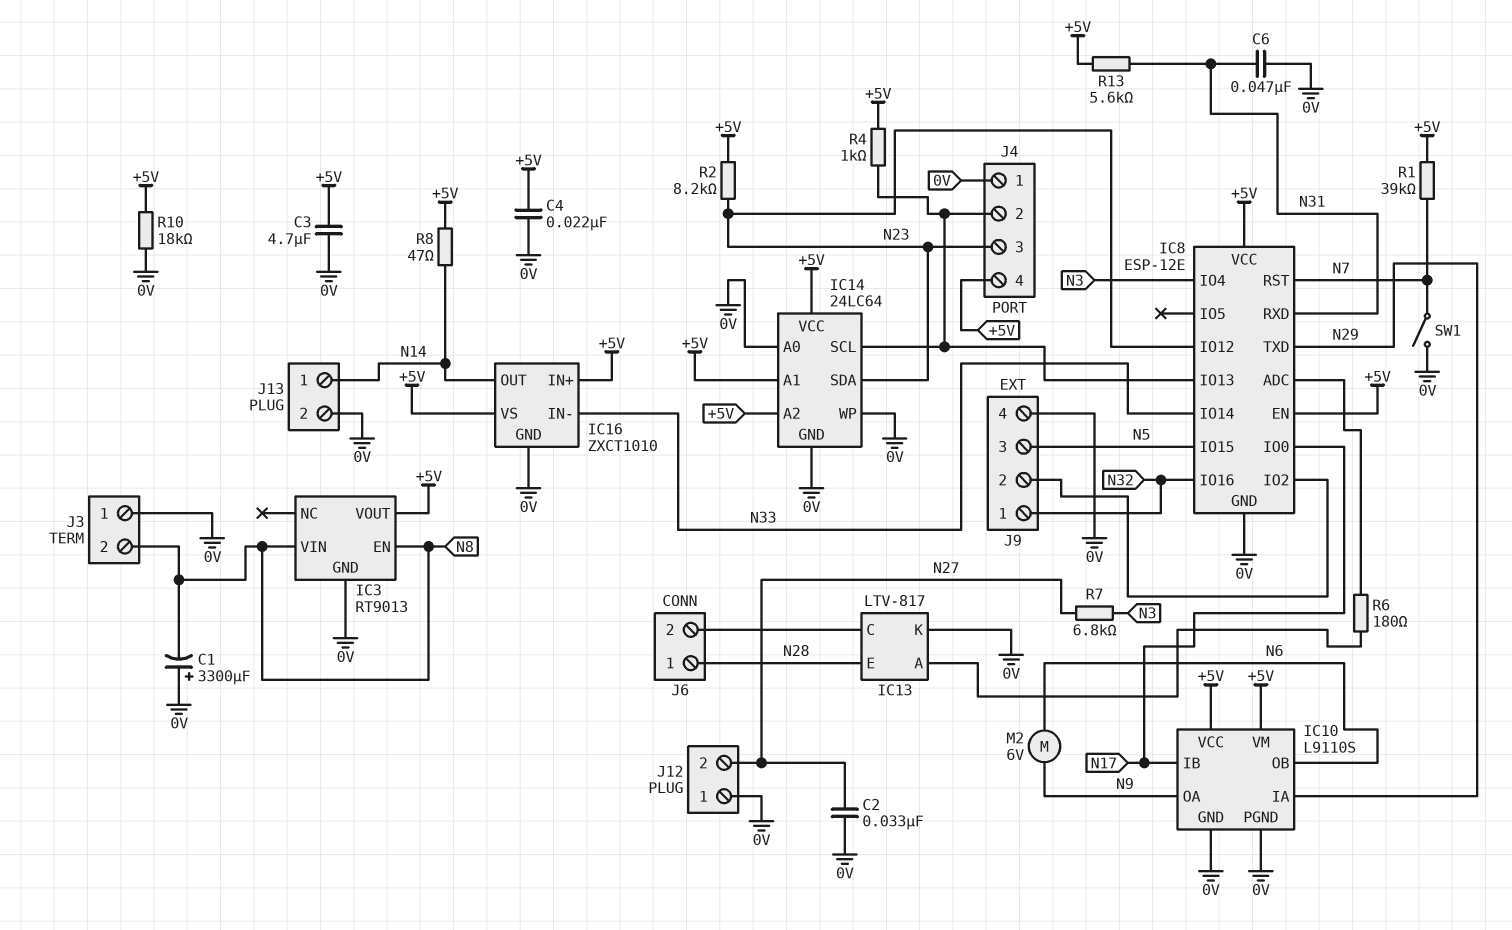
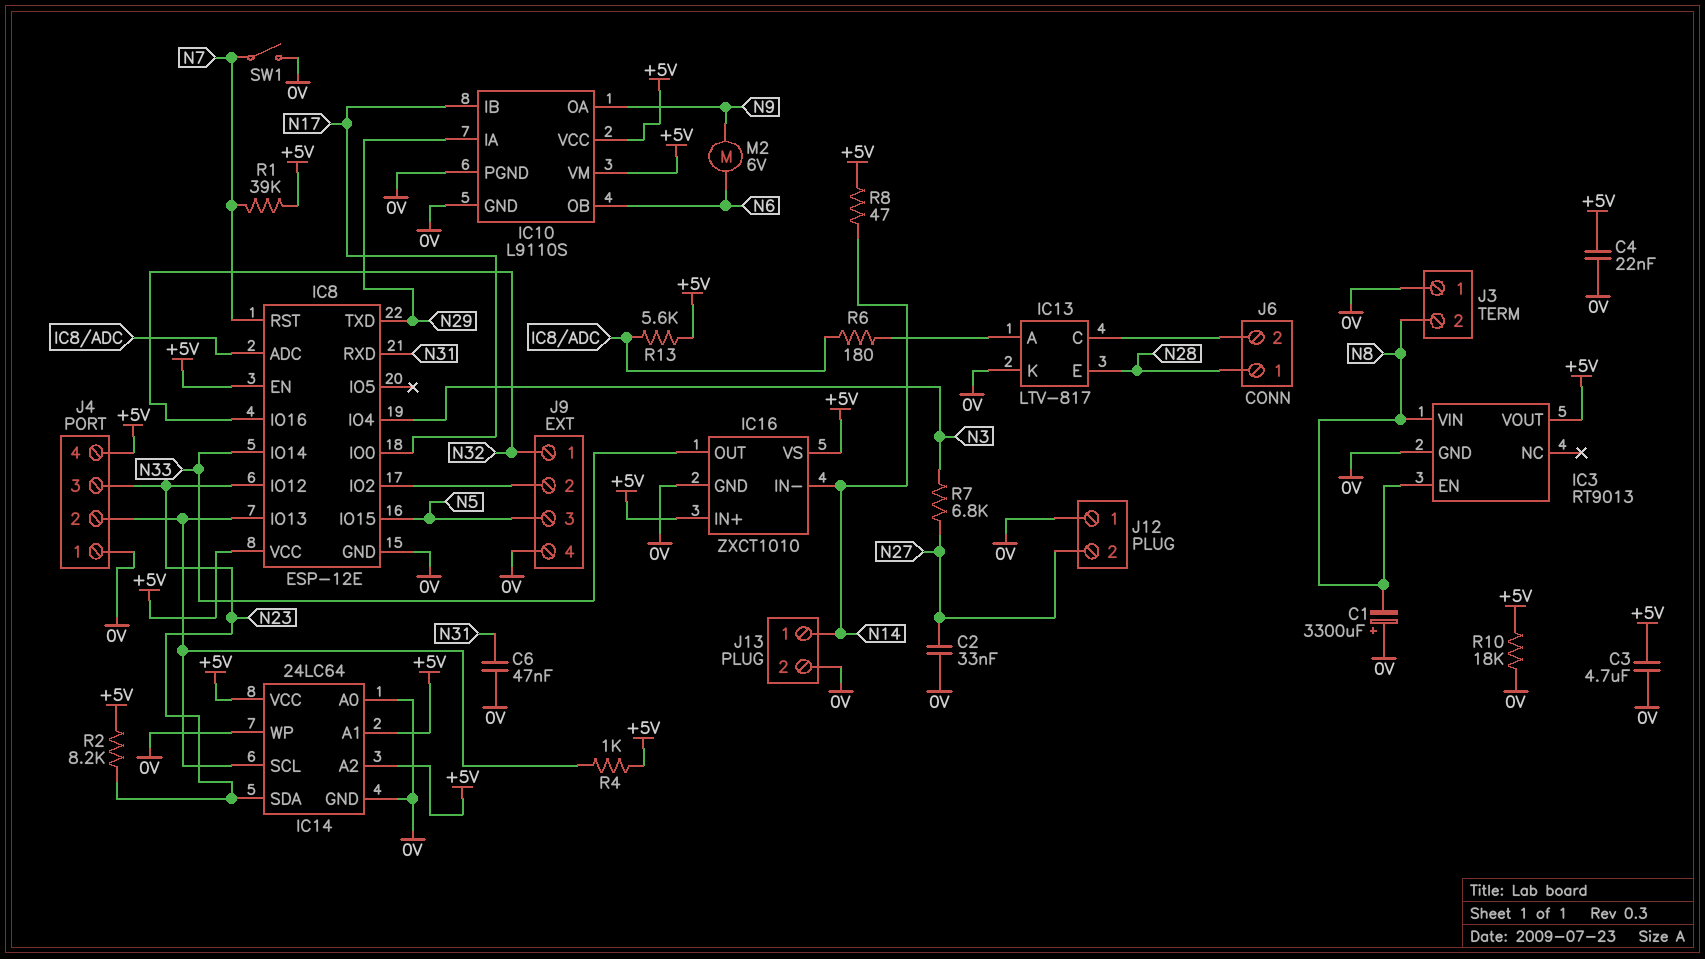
IC16 pin IN-: N33 -> N14
IC16 pin OUT: N14 -> N33
R13: 5.6k (+5V, N31) -> 5.6k (+5V, IC8/ADC)

